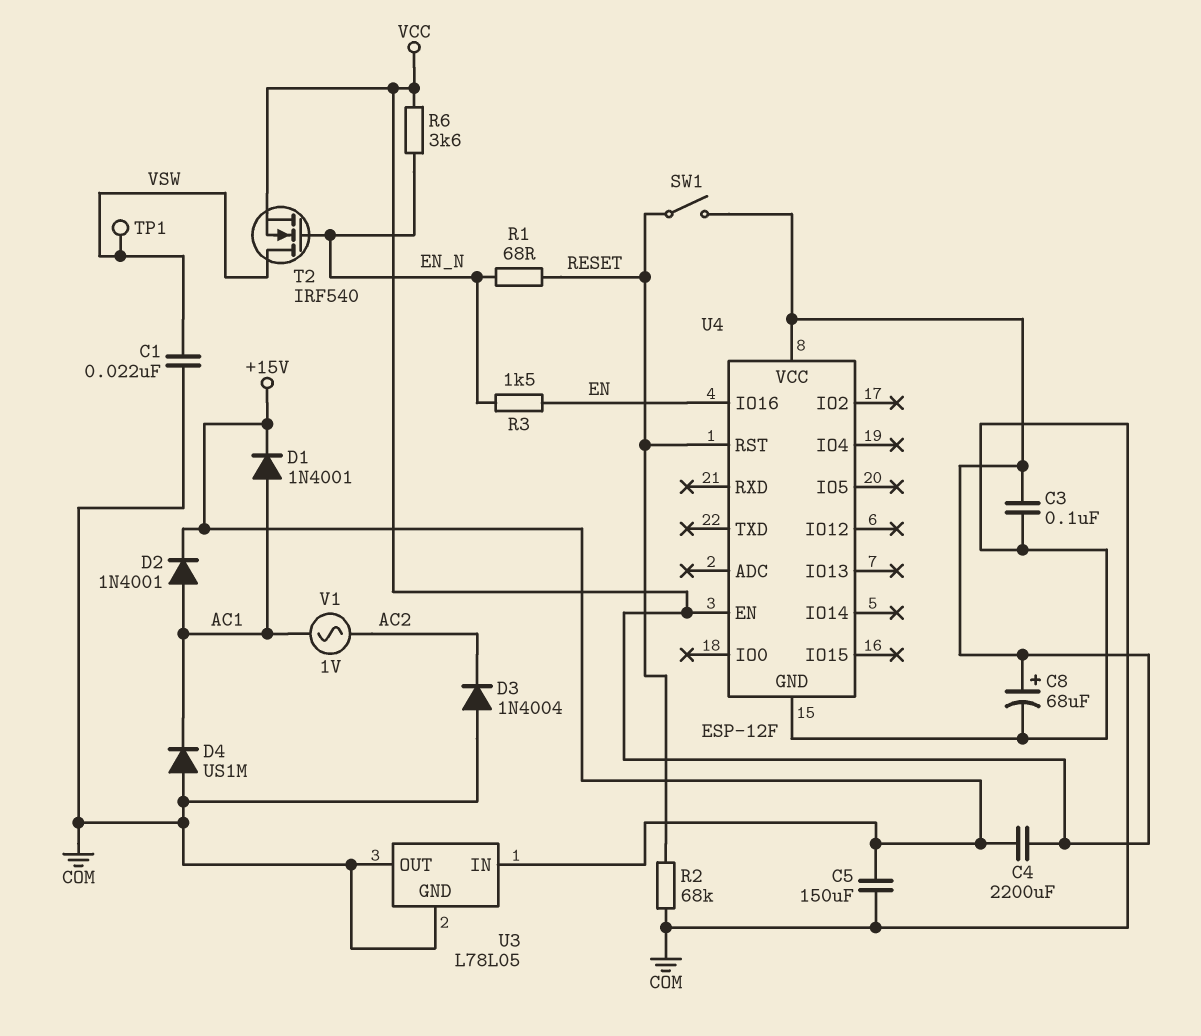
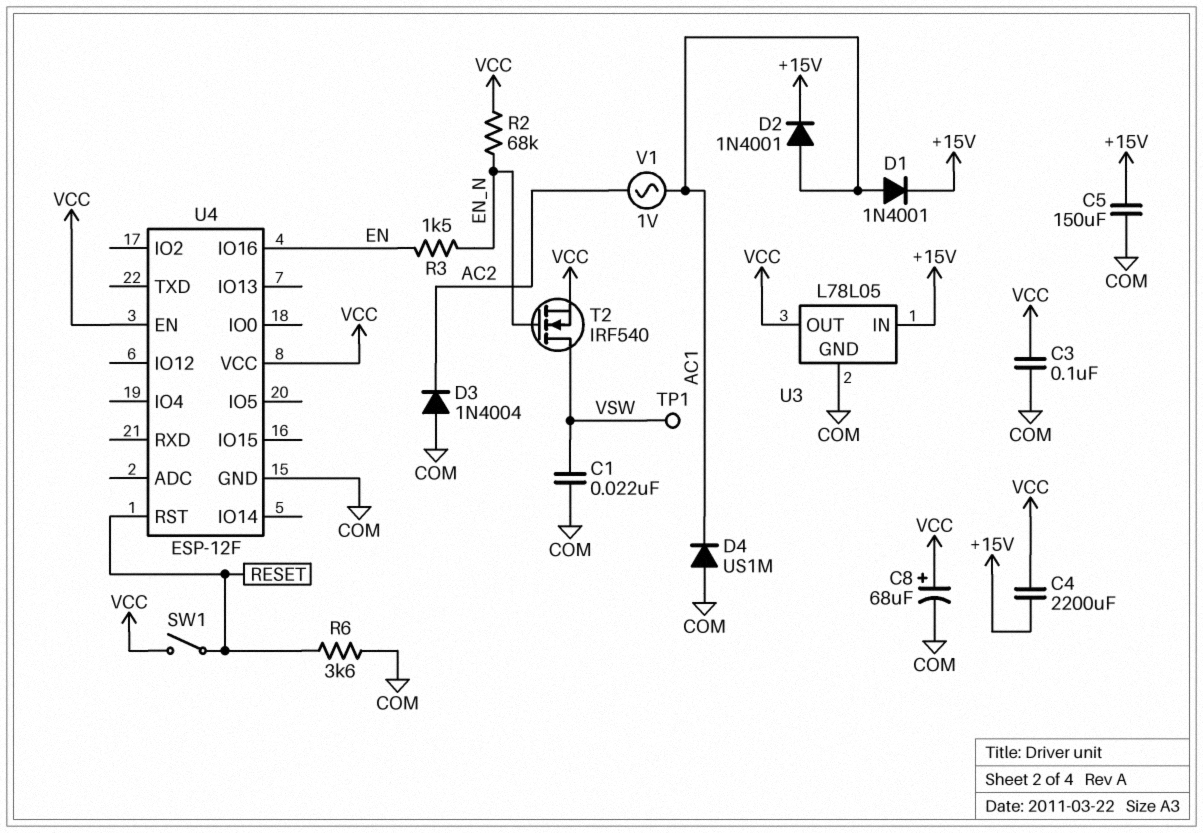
R1: 68 (EN_N, RESET) -> none
R2: 68k (COM, RESET) -> 68k (EN_N, VCC)
R6: 3.6k (EN_N, VCC) -> 3.6k (COM, RESET)
U3 pin OUT: COM -> VCC

